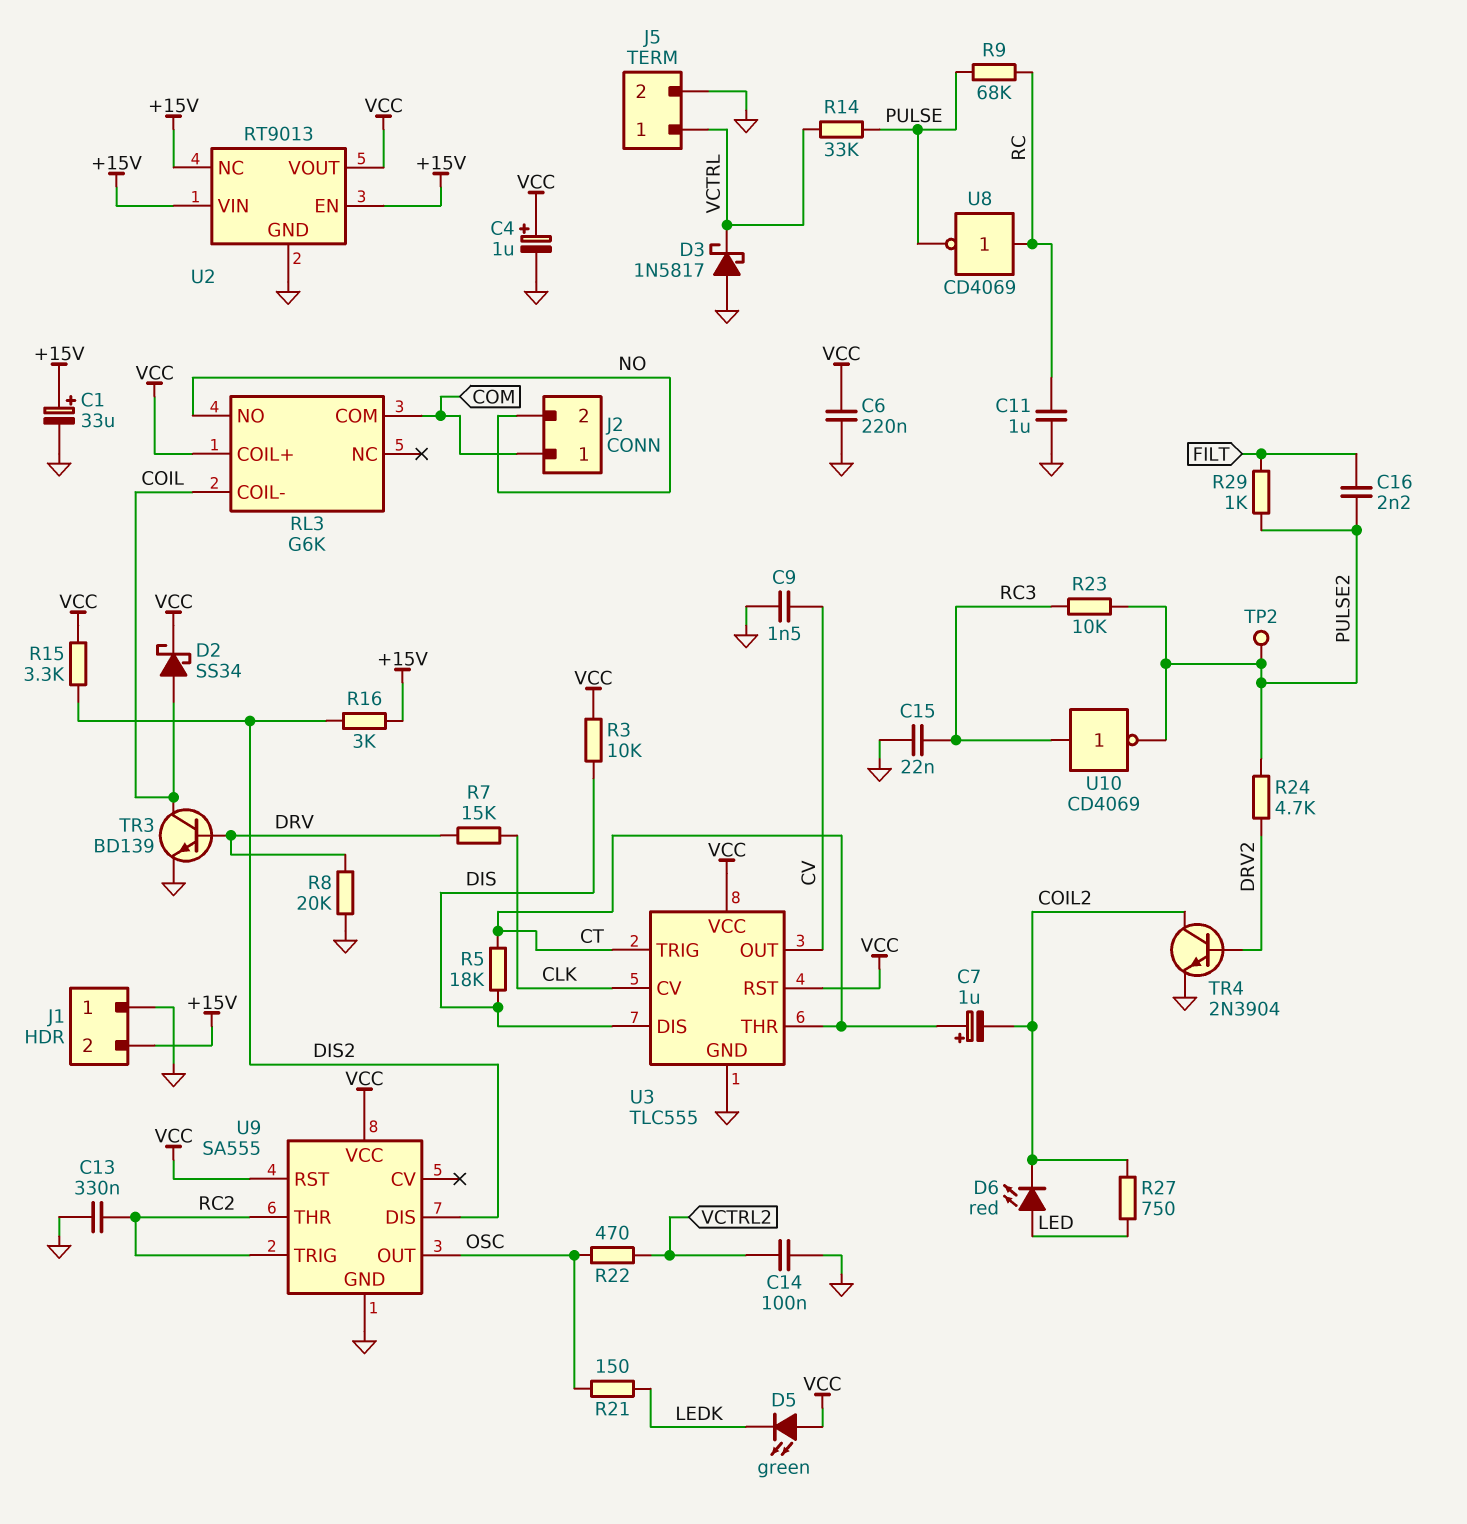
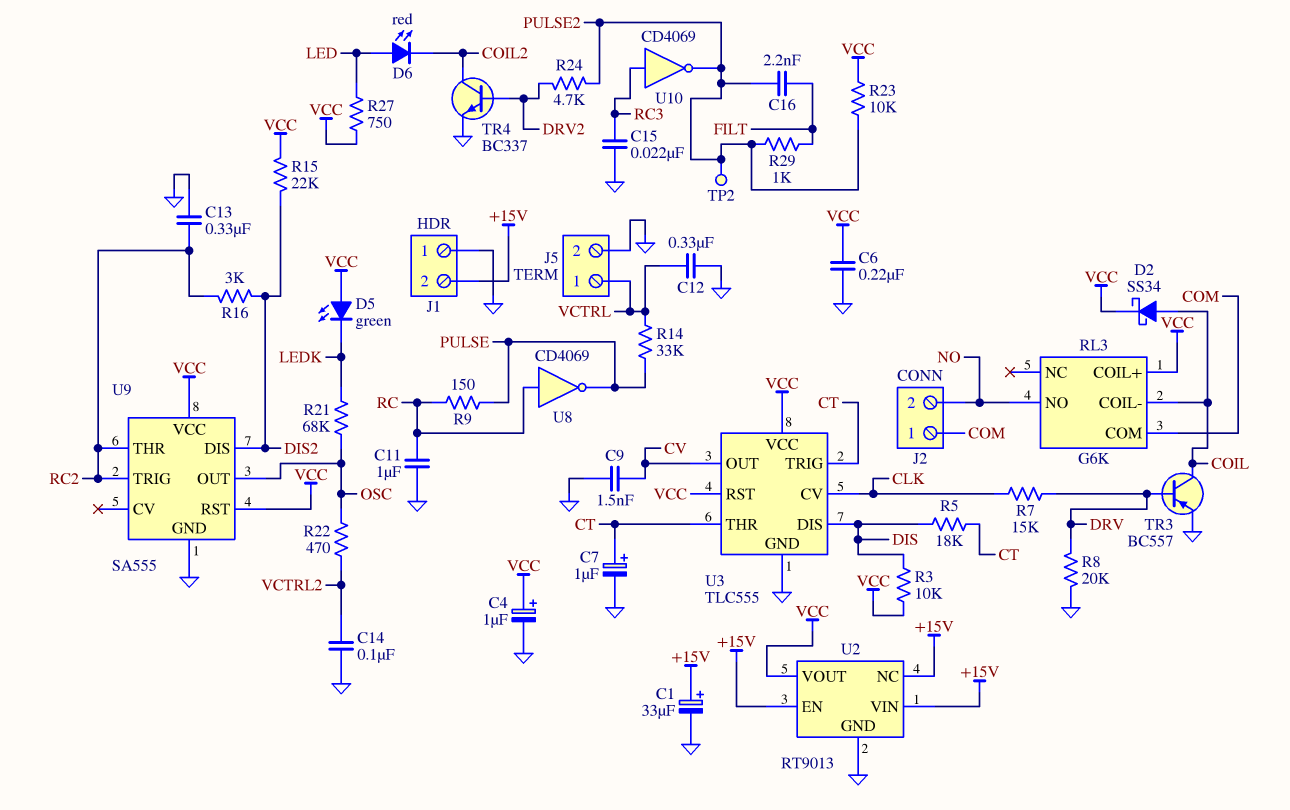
C7: 1uF (plus CT, minus COIL2) -> 1uF (plus CT, minus GND)
C12: none -> 330nF (GND, VCTRL)
D3: schottky 1N5817 (A GND, K VCTRL) -> none
R9: 68k (PULSE, RC) -> 150 (PULSE, RC)
R15: 3.3k (DIS2, VCC) -> 22k (DIS2, VCC)
R16: 3k (+15V, DIS2) -> 3k (DIS2, RC2)
R21: 150 (LEDK, OSC) -> 68k (LEDK, OSC)
R23: 10k (PULSE2, RC3) -> 10k (PULSE2, VCC)
R27: 750 (COIL2, LED) -> 750 (LED, VCC)
TR3: NPN BD139 (B DRV, C COIL, E GND) -> PNP BC557 (B DRV, C COIL, E GND)
TR4: NPN 2N3904 (B DRV2, C COIL2, E GND) -> NPN BC337 (B DRV2, C COIL2, E GND)

